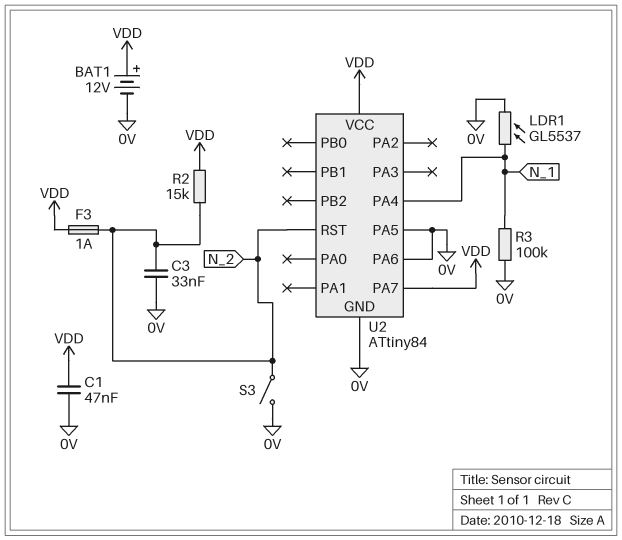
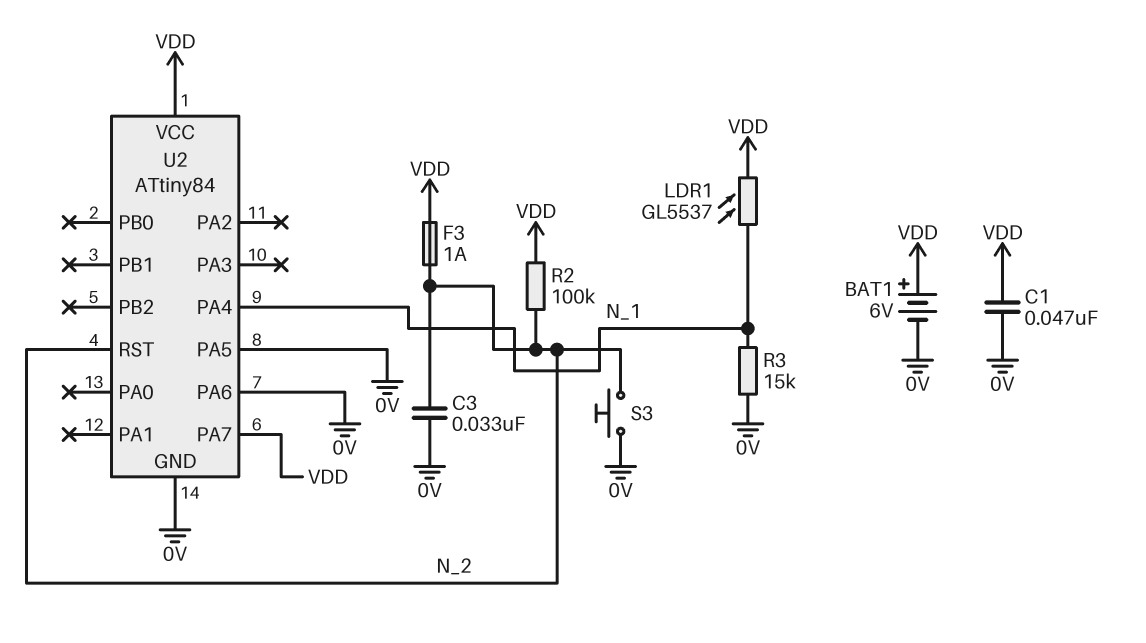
BAT1: 12V (plus VDD, minus 0V) -> 6V (plus VDD, minus 0V)
LDR1: GL5537 (0V, N_1) -> GL5537 (N_1, VDD)
R2: 15k (N_2, VDD) -> 100k (N_2, VDD)
R3: 100k (0V, N_1) -> 15k (0V, N_1)
S3: switch (0V, N_2) -> button (0V, N_2)

